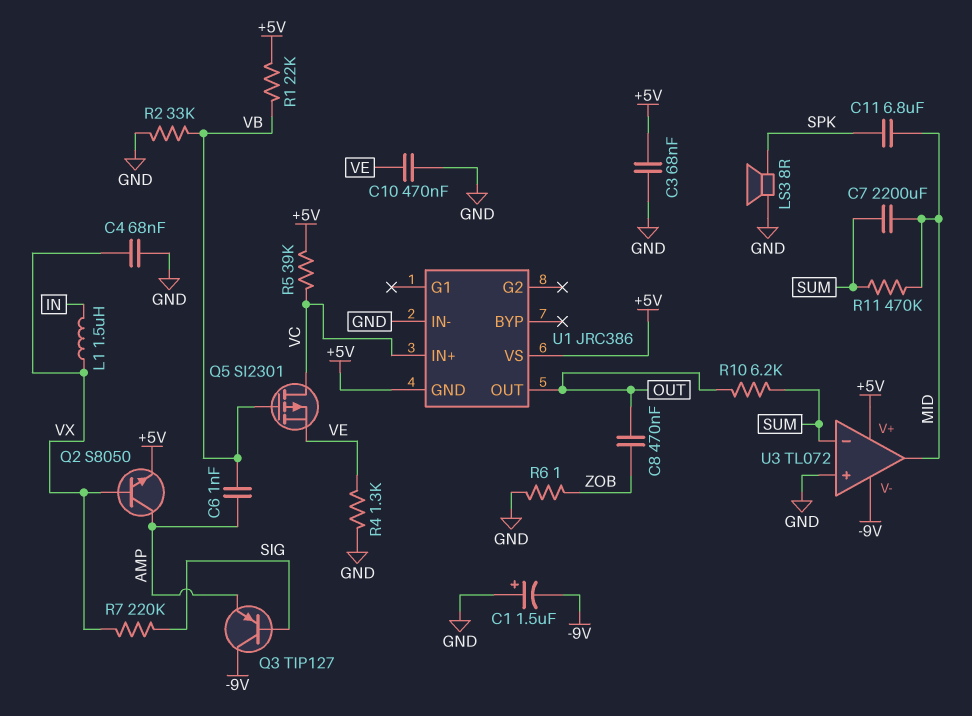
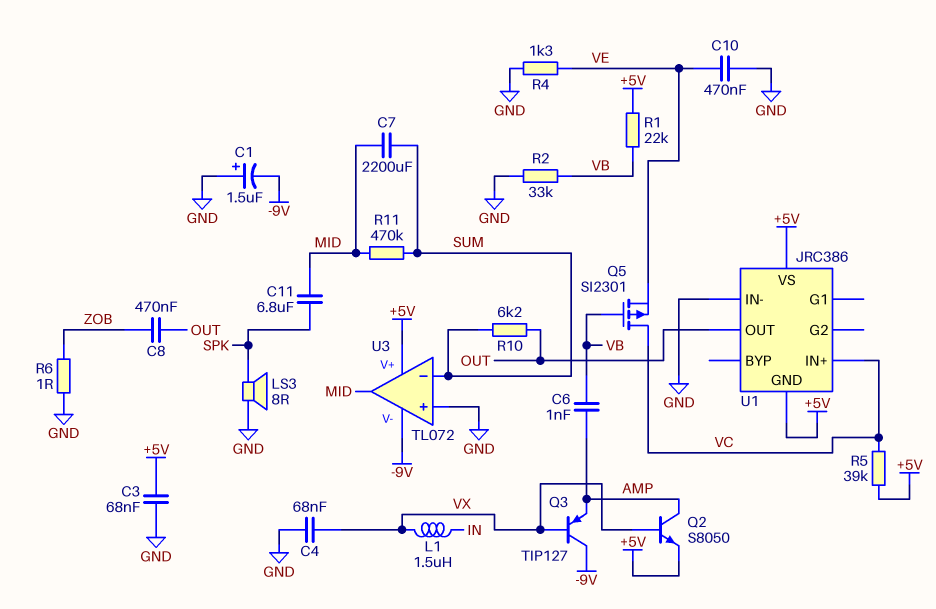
Q3: PNP TIP127 (B SIG, C -9V, E AMP) -> PNP TIP127 (B VX, C -9V, E AMP)
R7: 220k (SIG, VX) -> none

